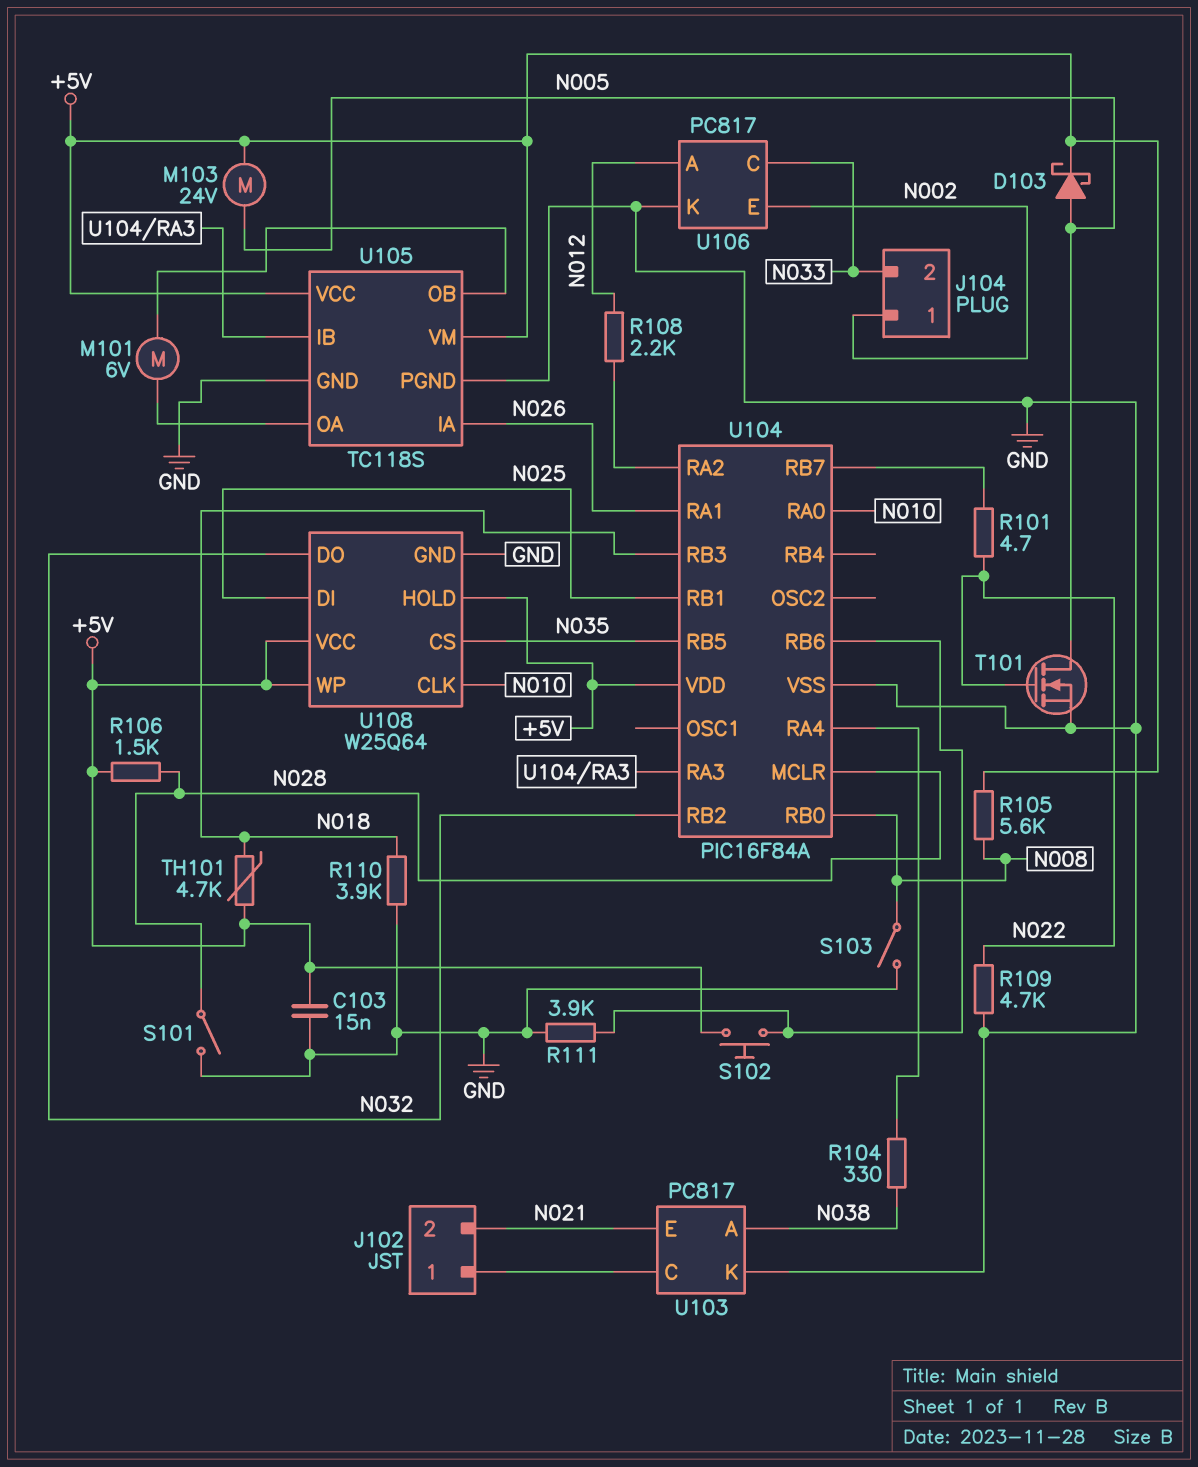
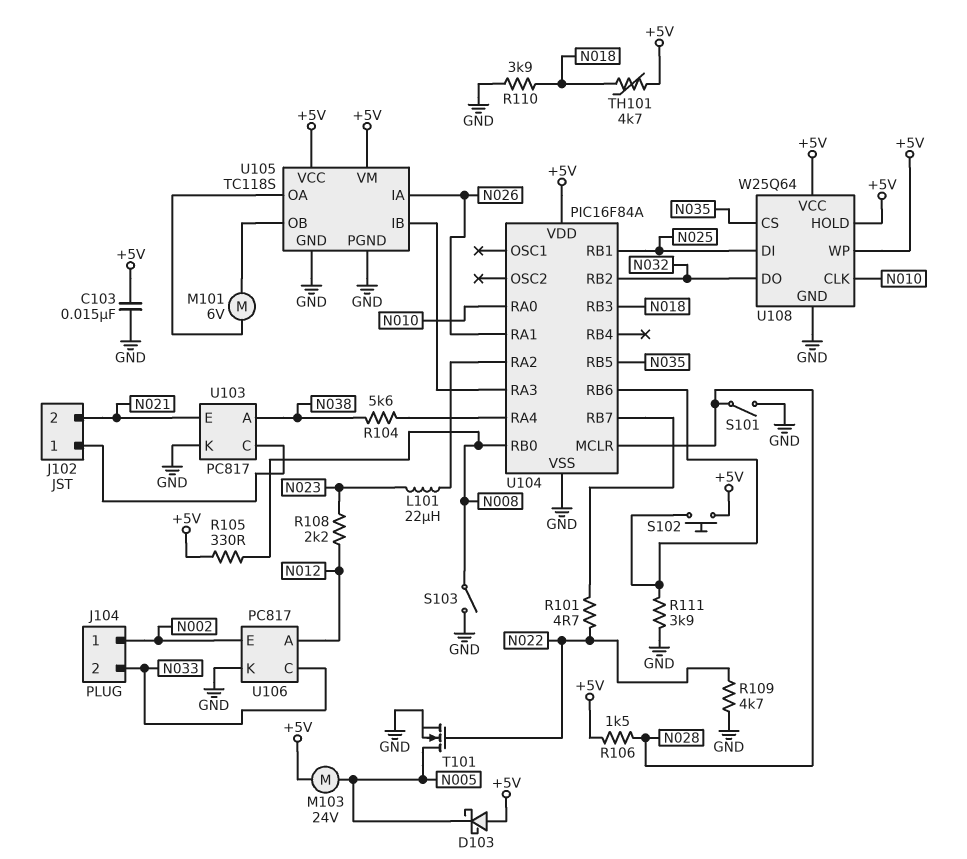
D103: schottky (A N005, K +5V) -> schottky (A +5V, K N005)
L101: none -> 22uH (N023, U104/RA2)
R104: 330 (N038, U104/RA4) -> 5.6k (N038, U104/RA4)
R105: 5.6k (+5V, N008) -> 330 (+5V, N008)
R108: 2.2k (N012, U104/RA2) -> 2.2k (N012, N023)

